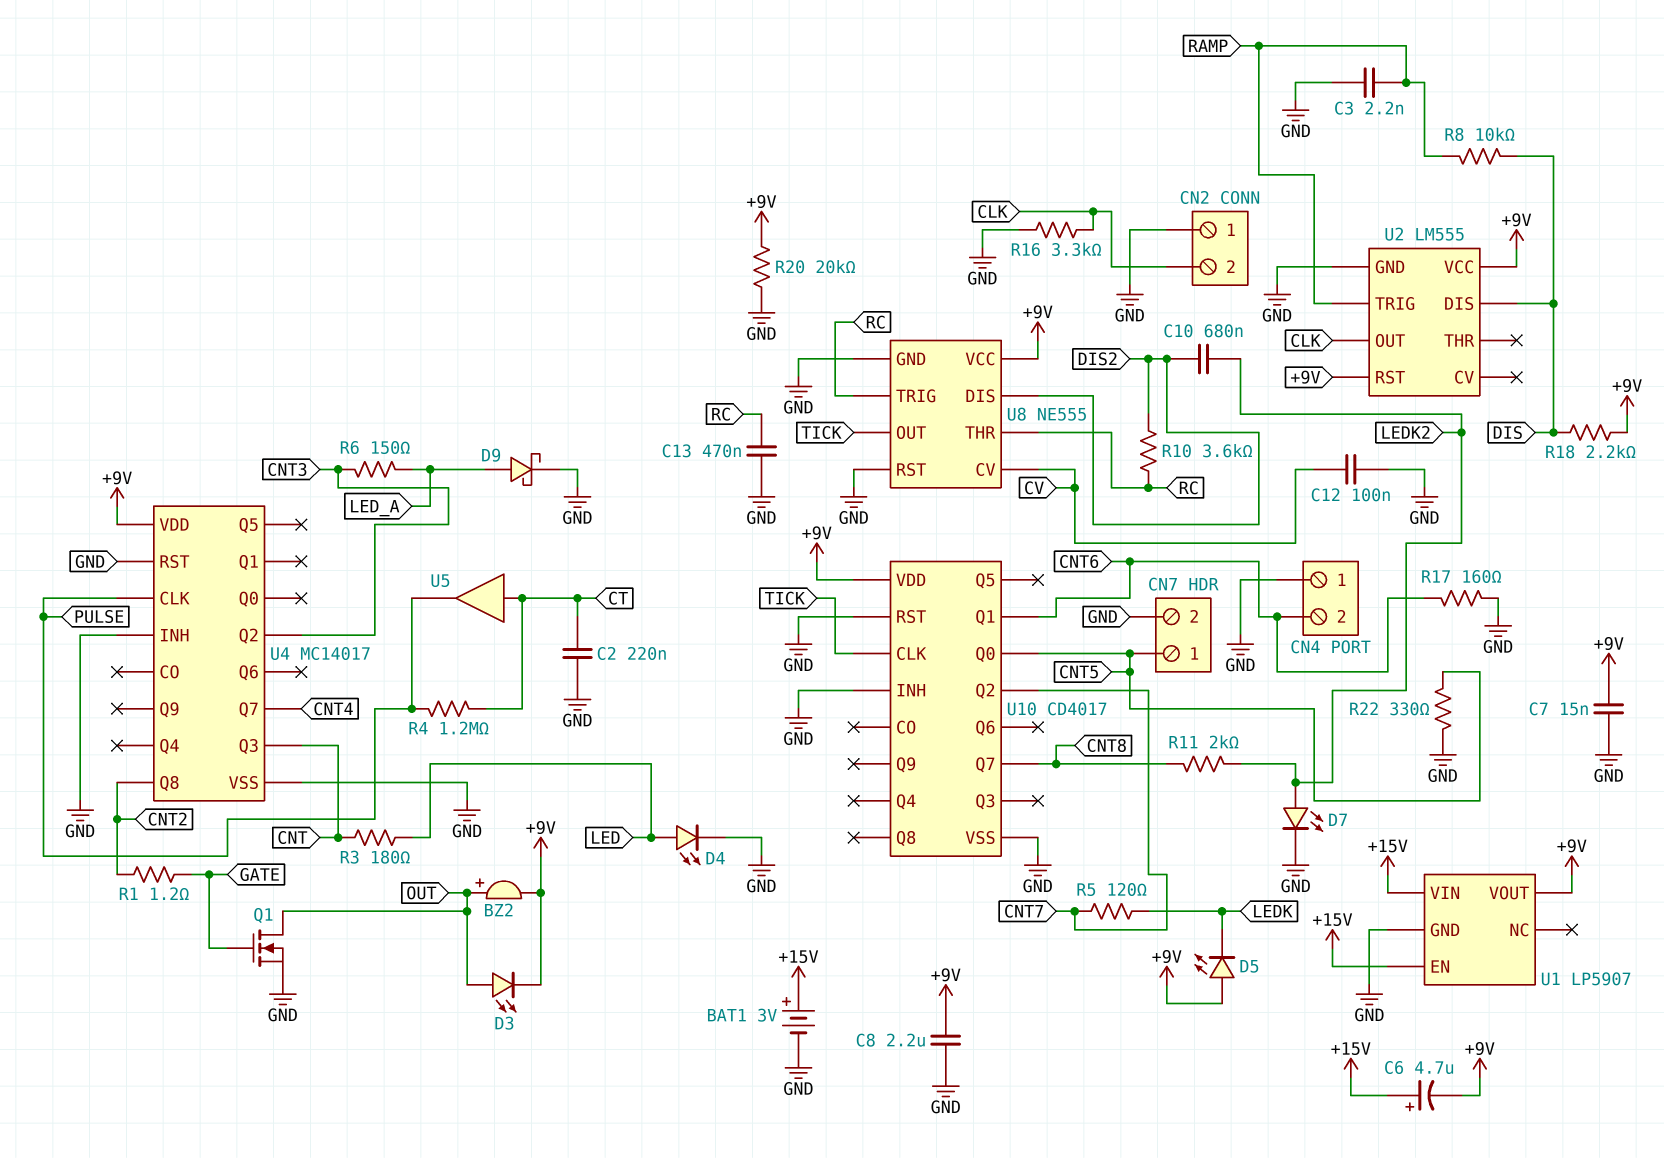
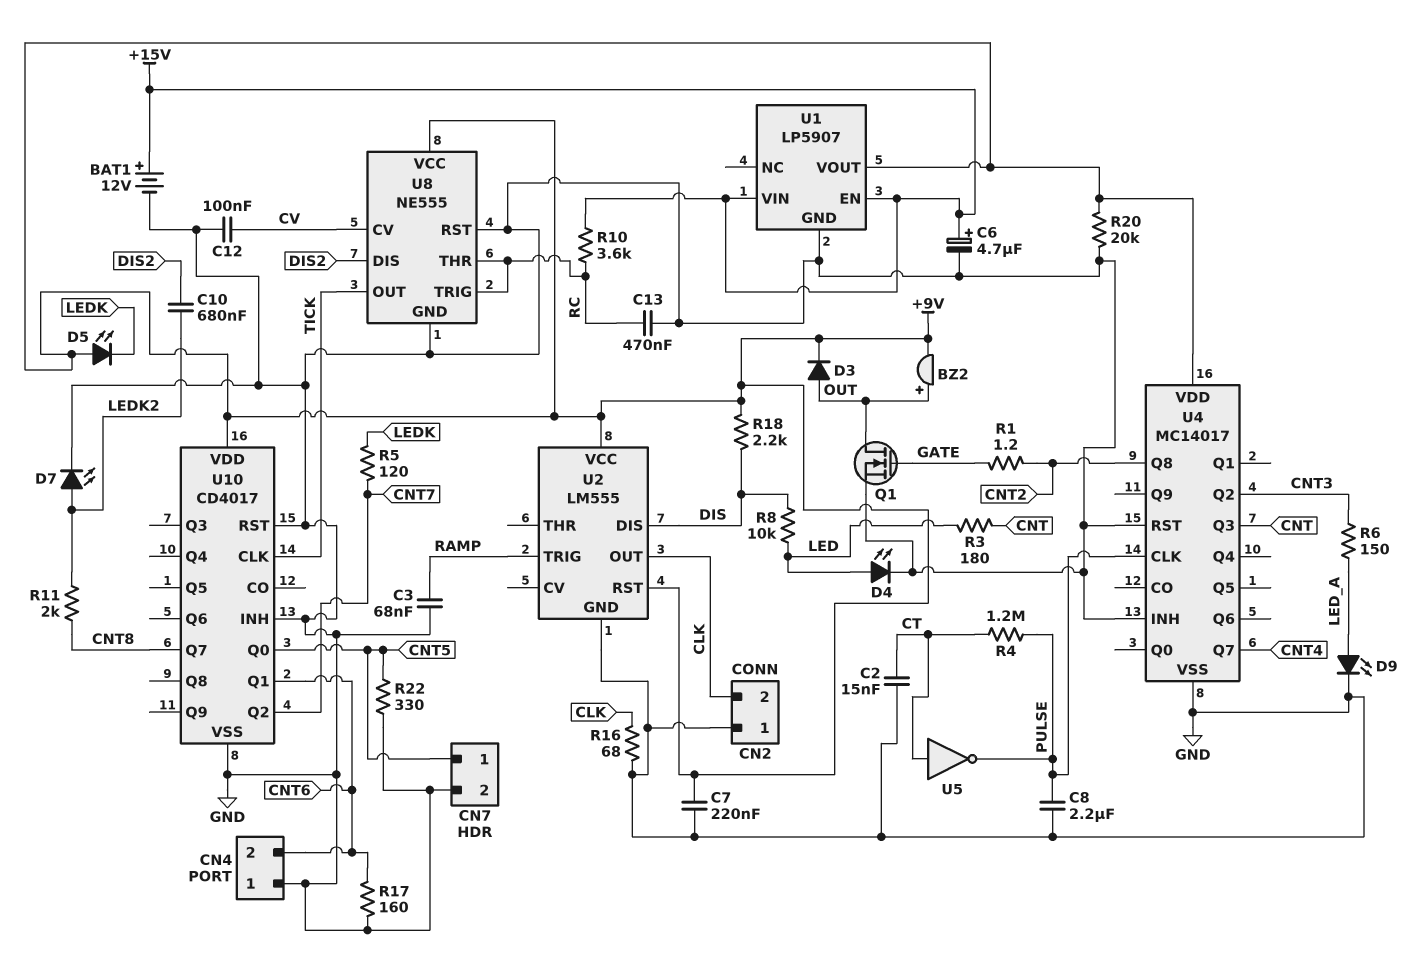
BAT1: 3V (plus +15V, minus GND) -> 12V (plus +15V, minus GND)
C2: 220nF (CT, GND) -> 15nF (CT, GND)
C3: 2.2nF (GND, RAMP) -> 68nF (GND, RAMP)
C6: 4.7uF (plus +15V, minus +9V) -> 4.7uF (plus +15V, minus GND)
C7: 15nF (+9V, GND) -> 220nF (+9V, GND)
C8: 2.2uF (+9V, GND) -> 2.2uF (GND, PULSE)
D3: LED (A OUT, K +9V) -> diode (A OUT, K +9V)
D9: schottky (A LED_A, K GND) -> LED (A LED_A, K GND)
R8: 10k (DIS, RAMP) -> 10k (DIS, LED)
R10: 3.6k (DIS2, RC) -> 3.6k (+15V, RC)
R16: 3.3k (CLK, GND) -> 68 (CLK, GND)
U5: buffer (in CT, out PULSE) -> NOT (in CT, out PULSE)

